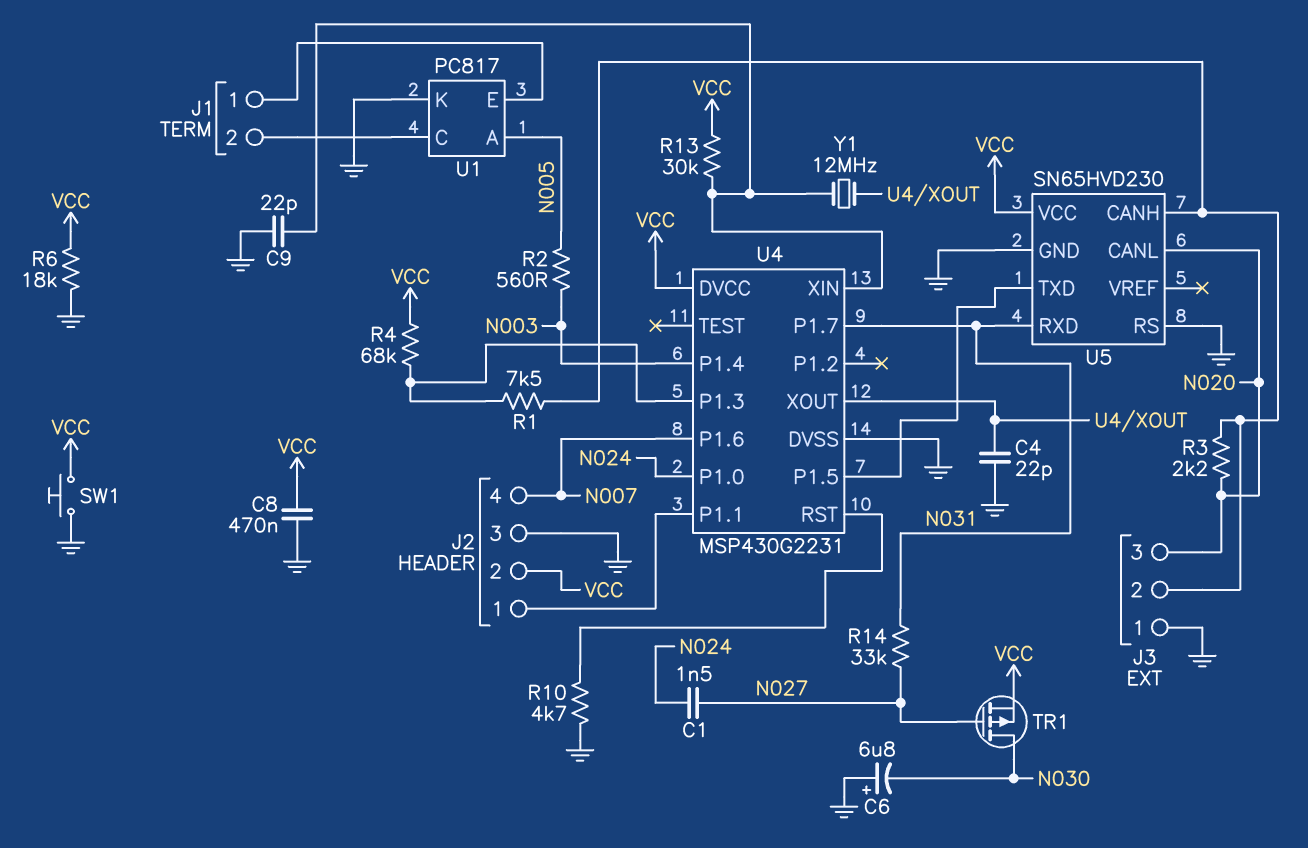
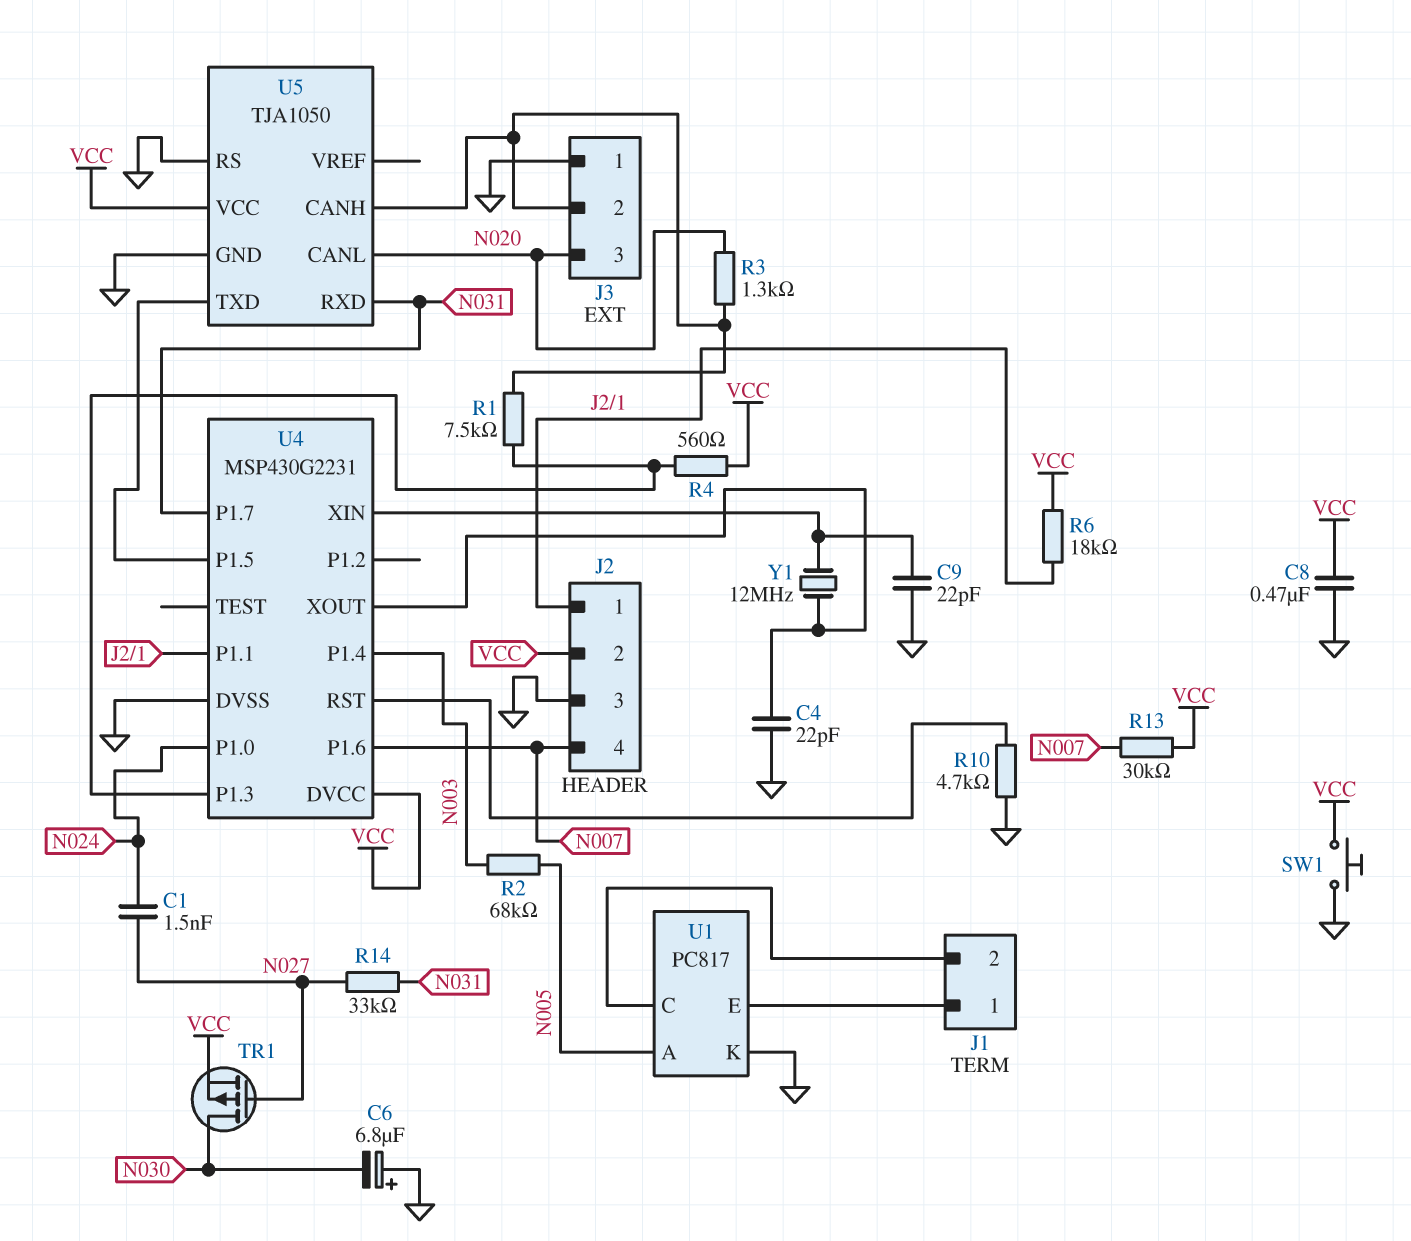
R2: 560 (N003, N005) -> 68k (N003, N005)
R3: 2.2k (J3/2, N020) -> 1.3k (J3/2, N020)
R4: 68k (U4/P1.3, VCC) -> 560 (U4/P1.3, VCC)
R6: 18k (GND, VCC) -> 18k (J2/1, VCC)
R13: 30k (U4/XIN, VCC) -> 30k (N007, VCC)
U5: SN65HVD230 -> TJA1050

